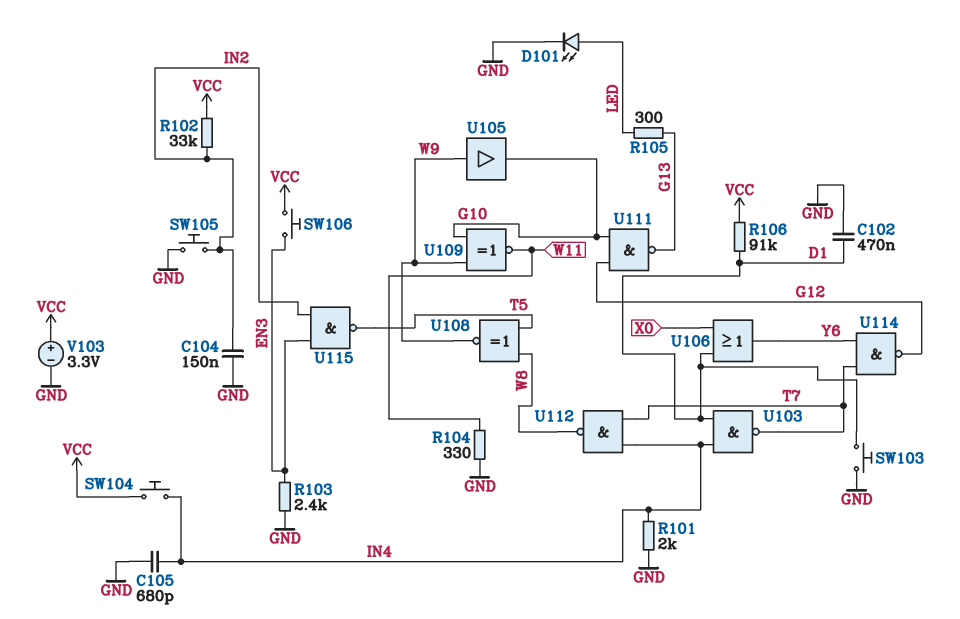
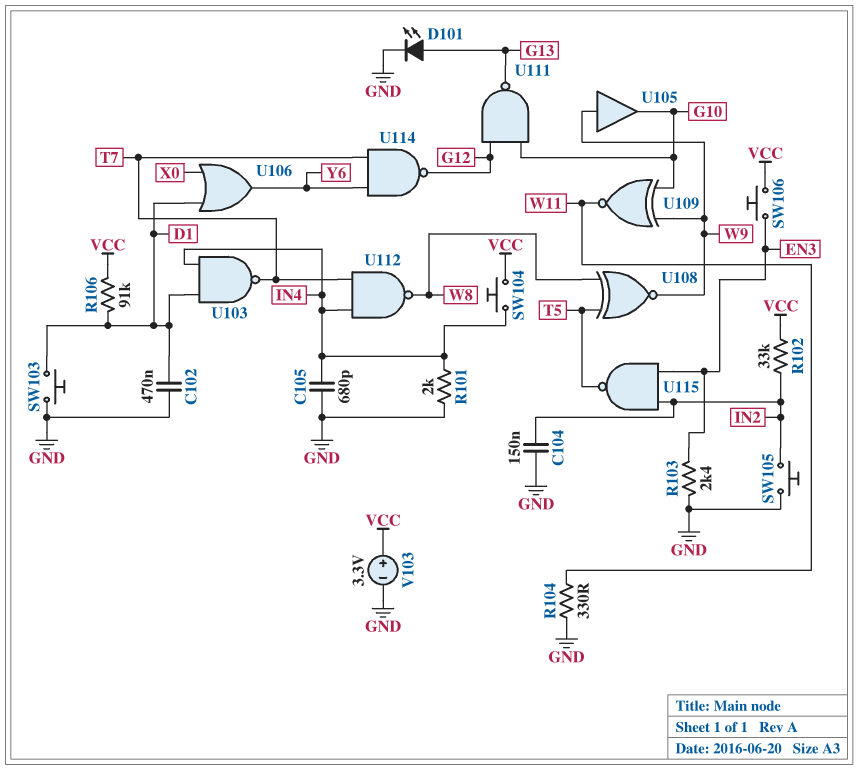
D101: LED (A LED, K GND) -> LED (A G13, K GND)
R105: 300 (G13, LED) -> none

